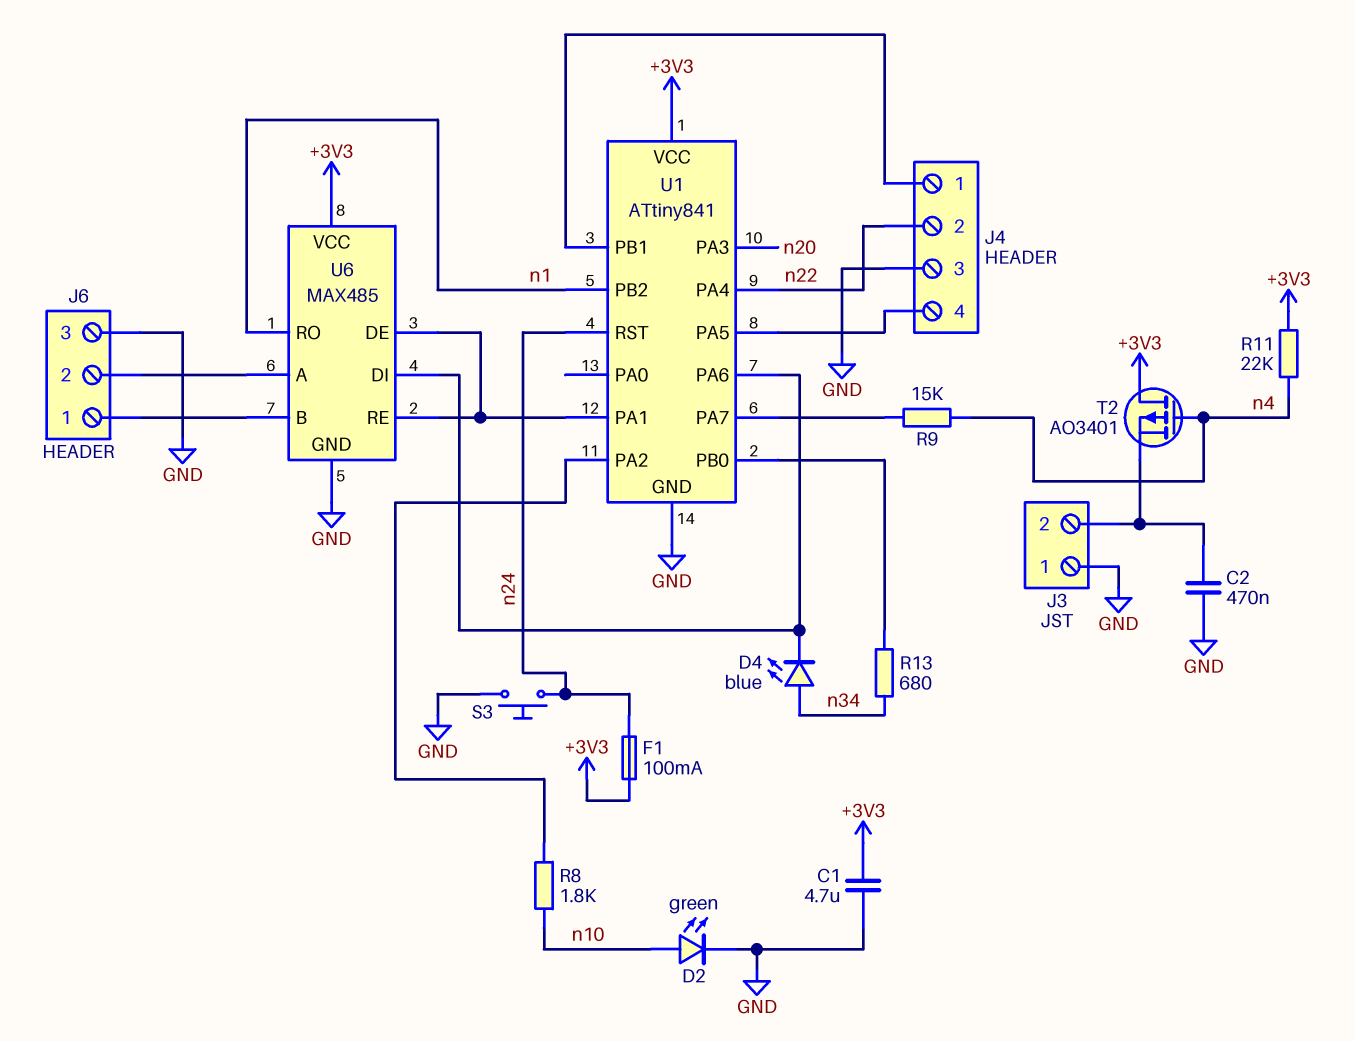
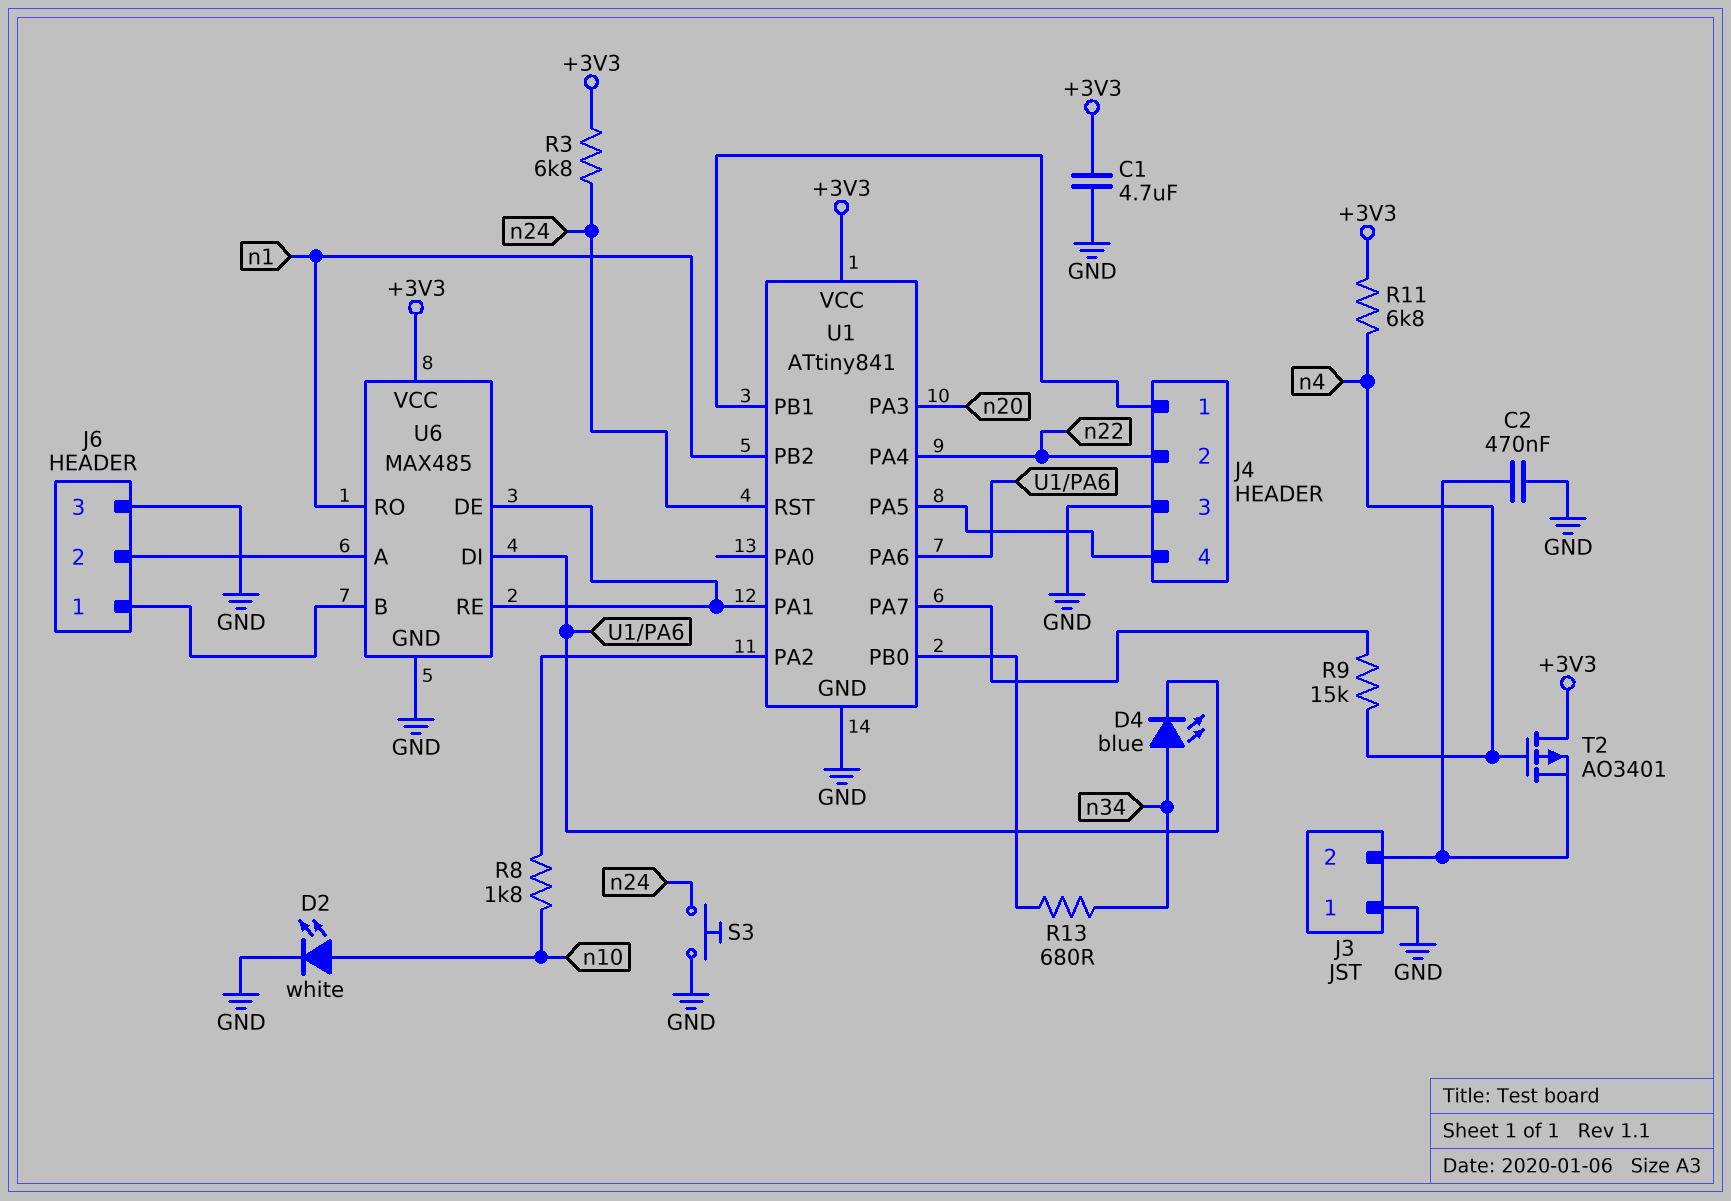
D2: LED green (A n10, K GND) -> LED white (A n10, K GND)
F1: 100mA (+3V3, n24) -> none
R3: none -> 6.8k (+3V3, n24)
R11: 22k (+3V3, n4) -> 6.8k (+3V3, n4)

